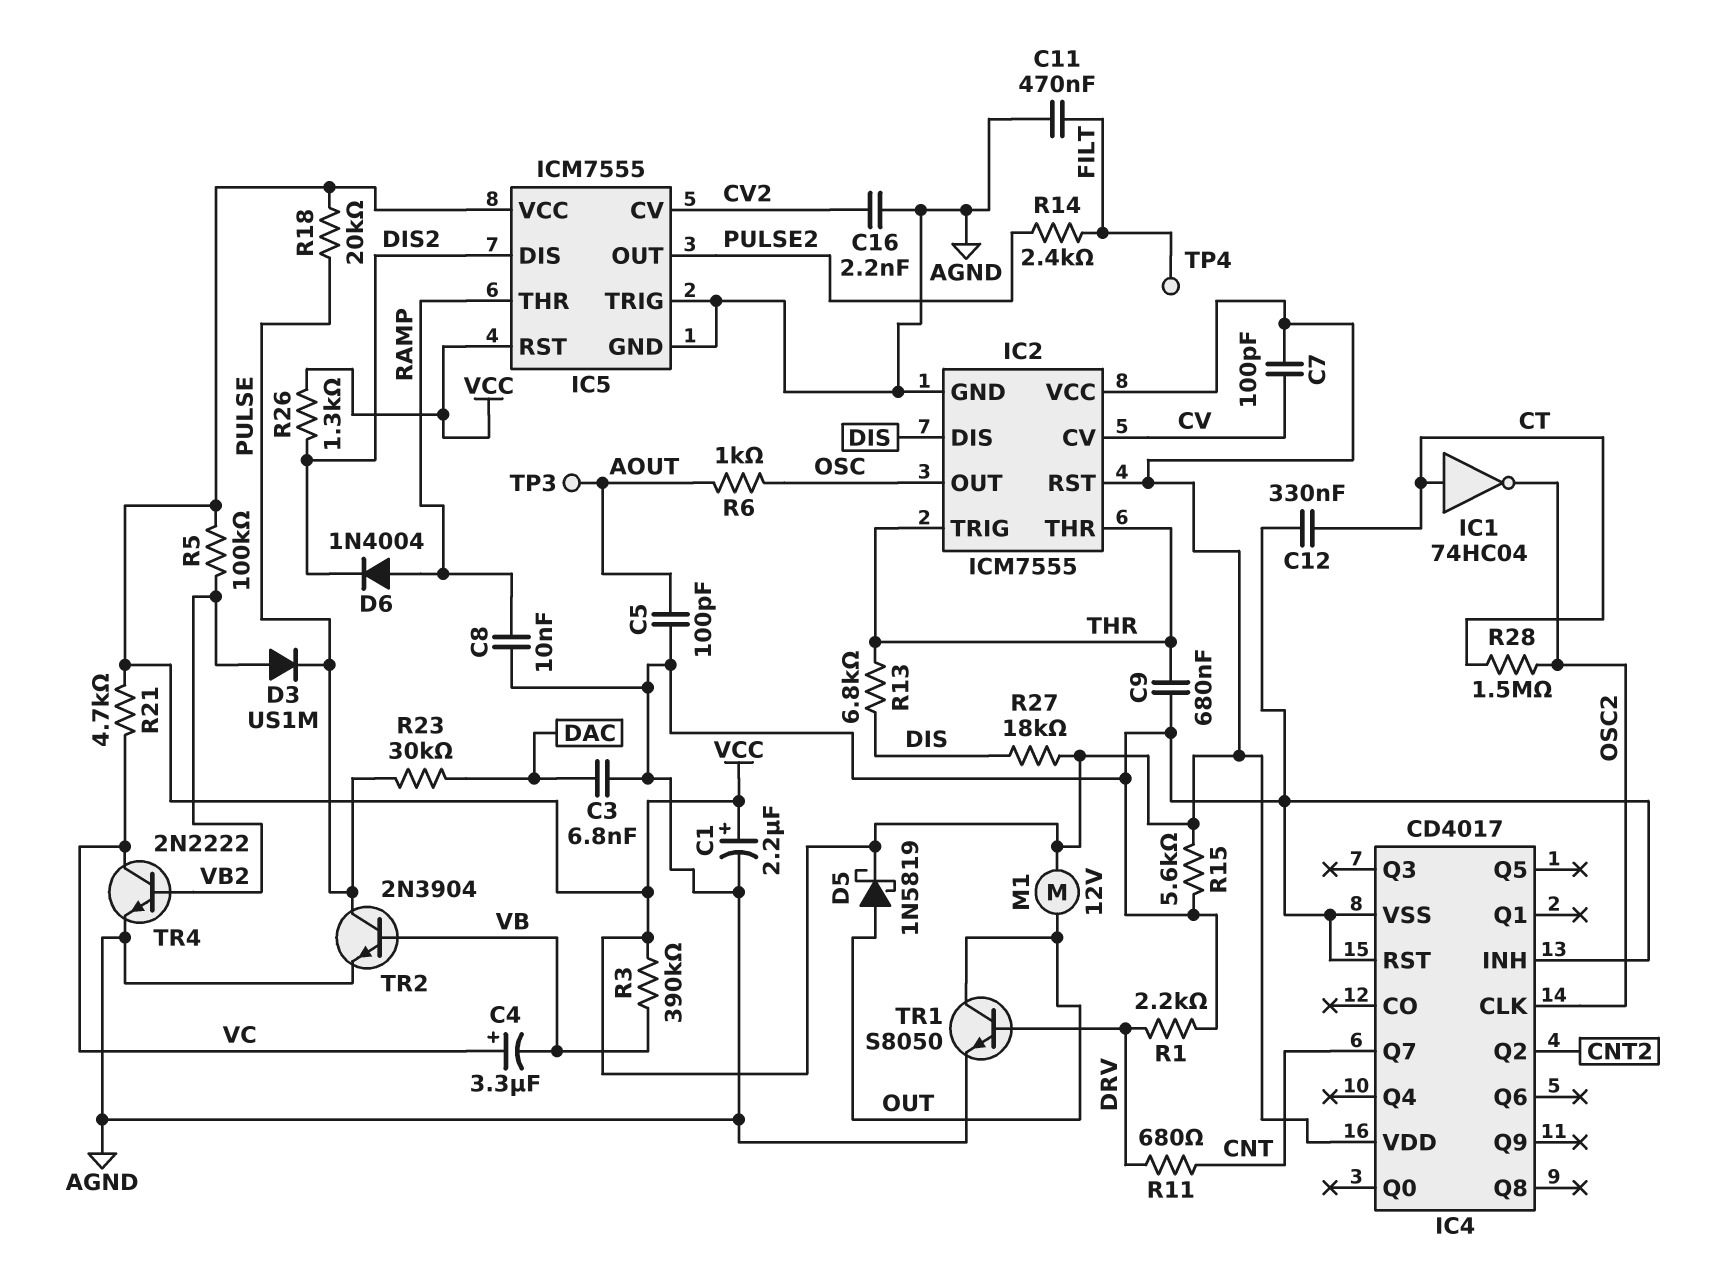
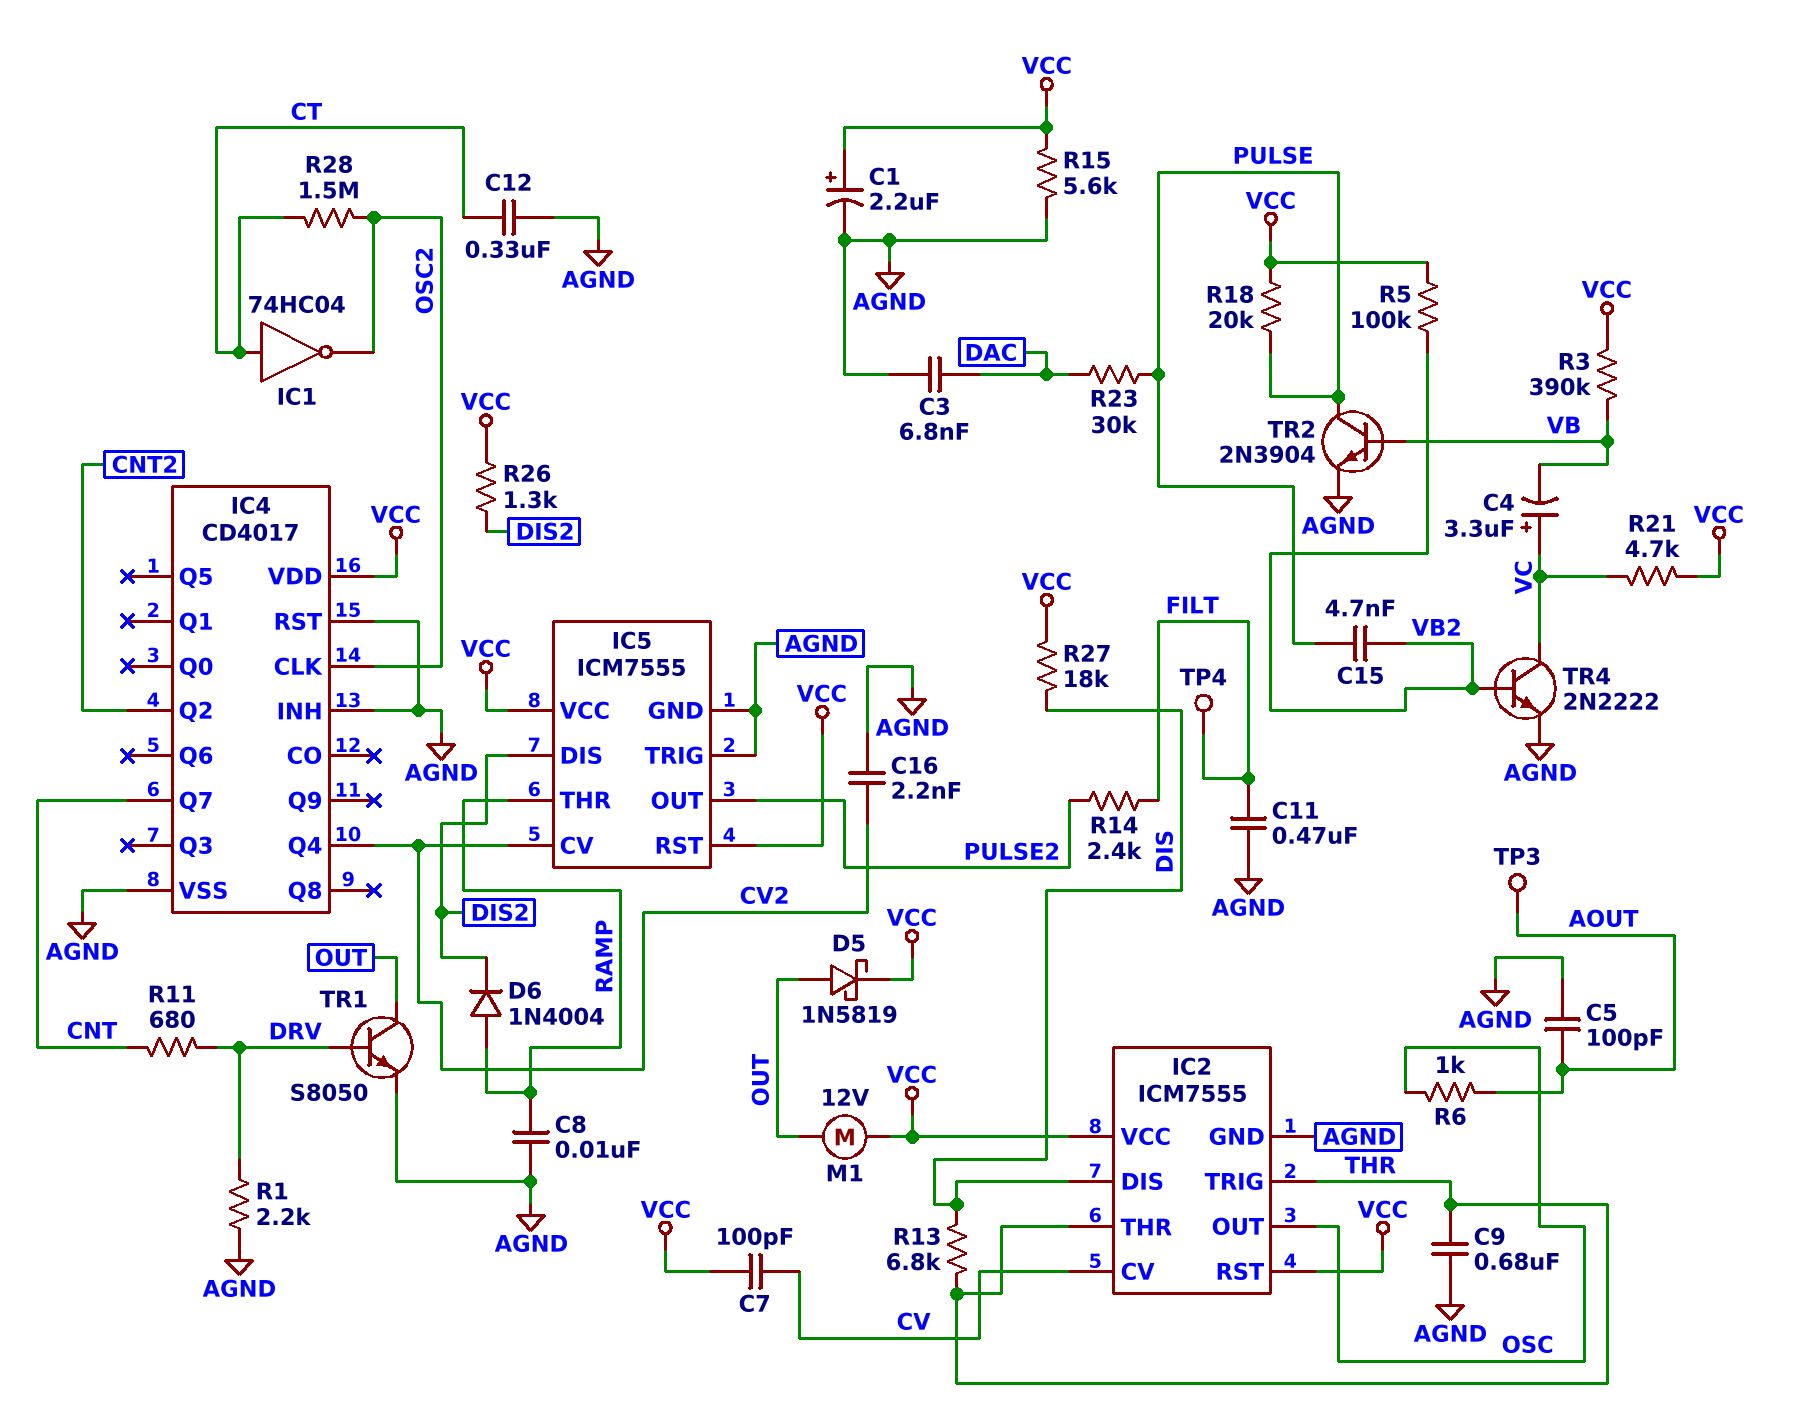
C15: none -> 4.7nF (PULSE, VB2)
D3: diode US1M (A VB2, K PULSE) -> none
IC4 pin Q4: none -> CV2

